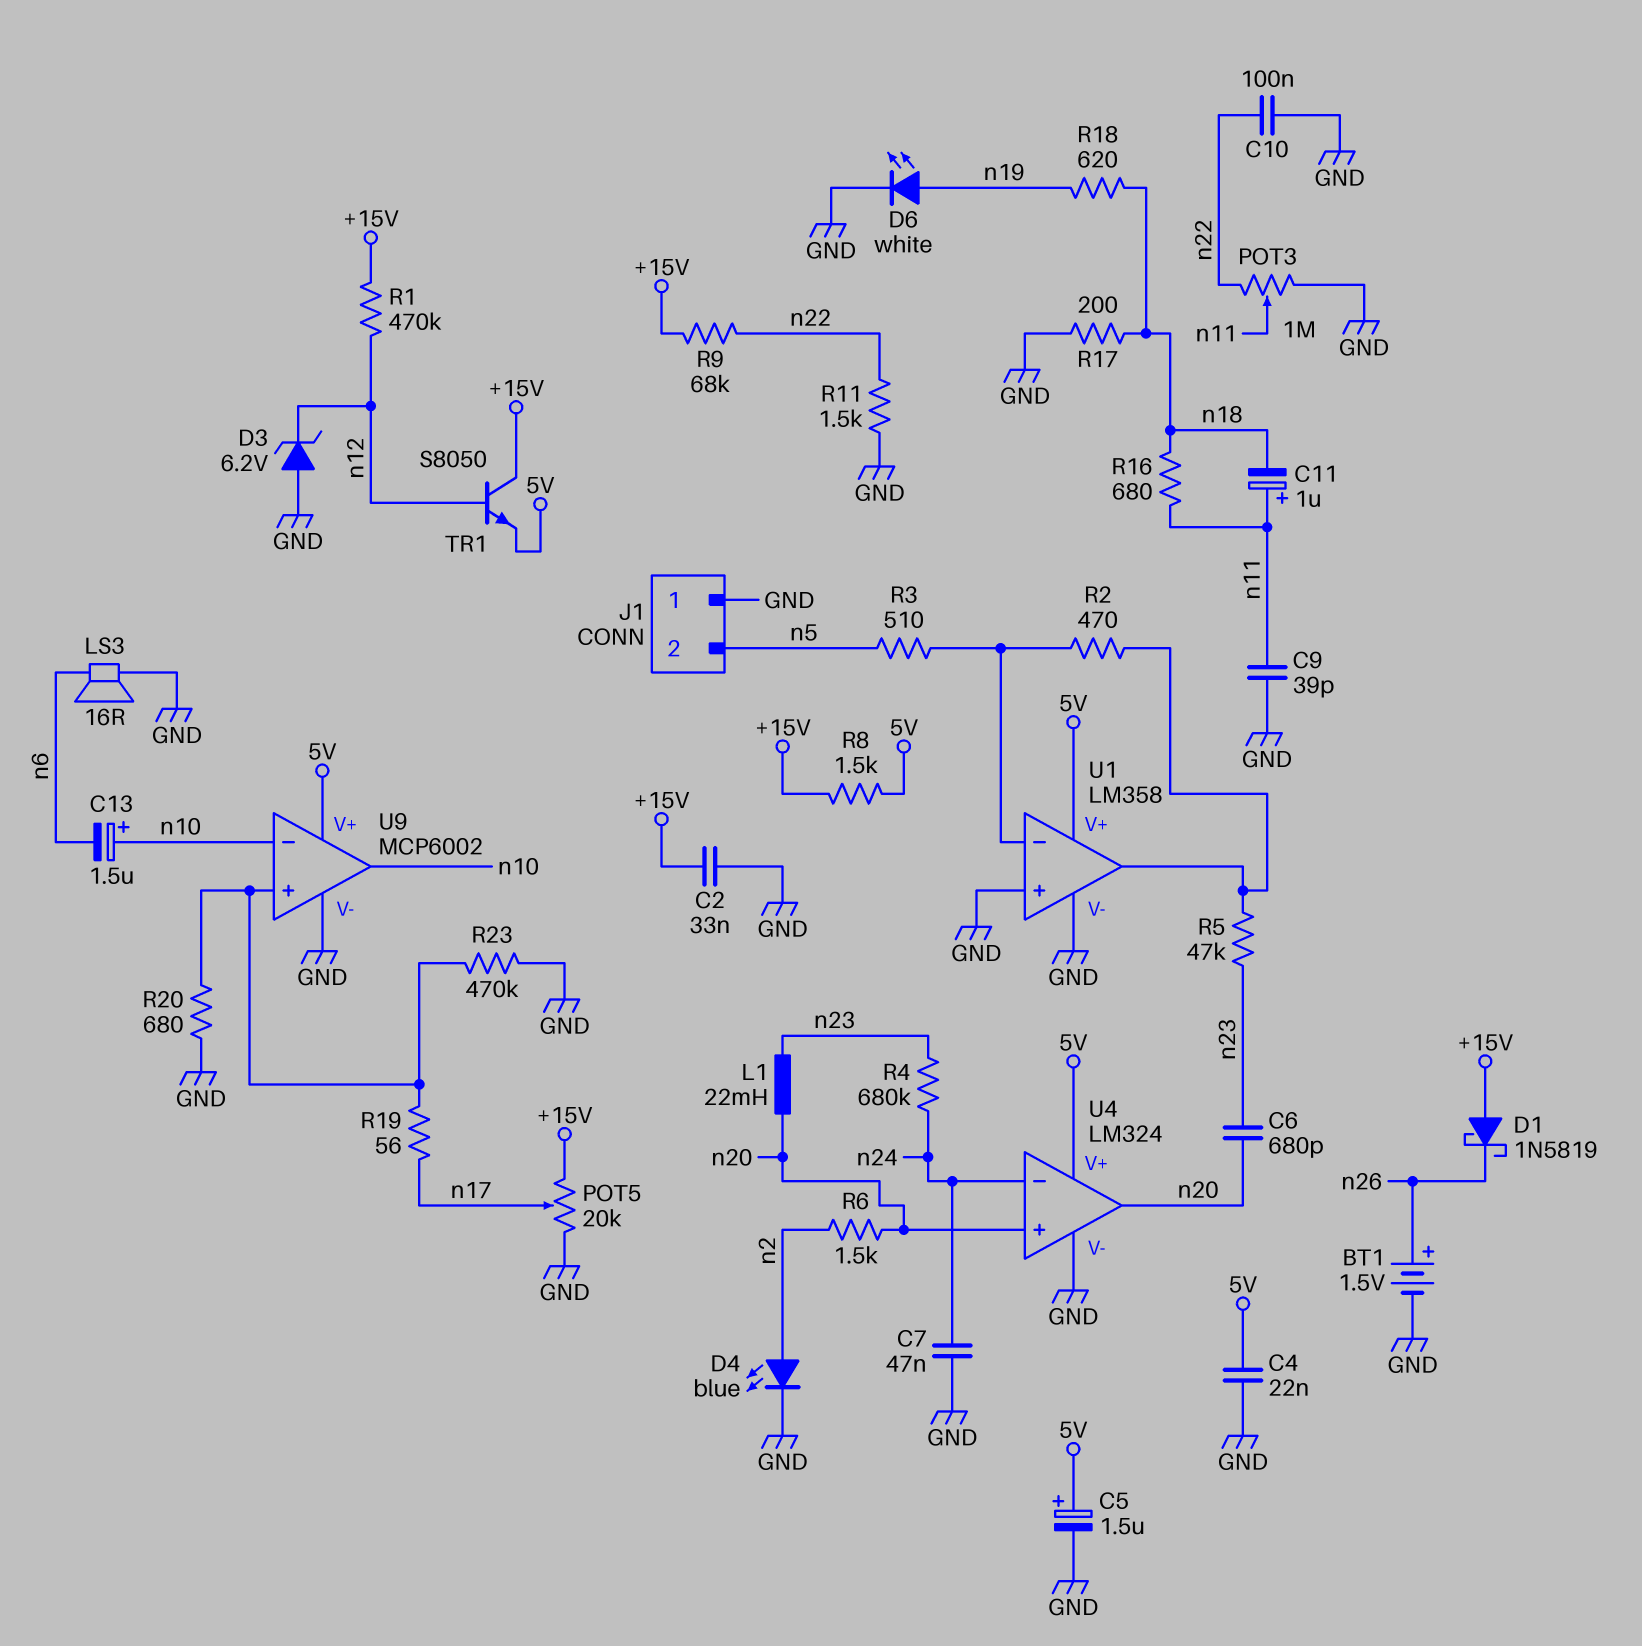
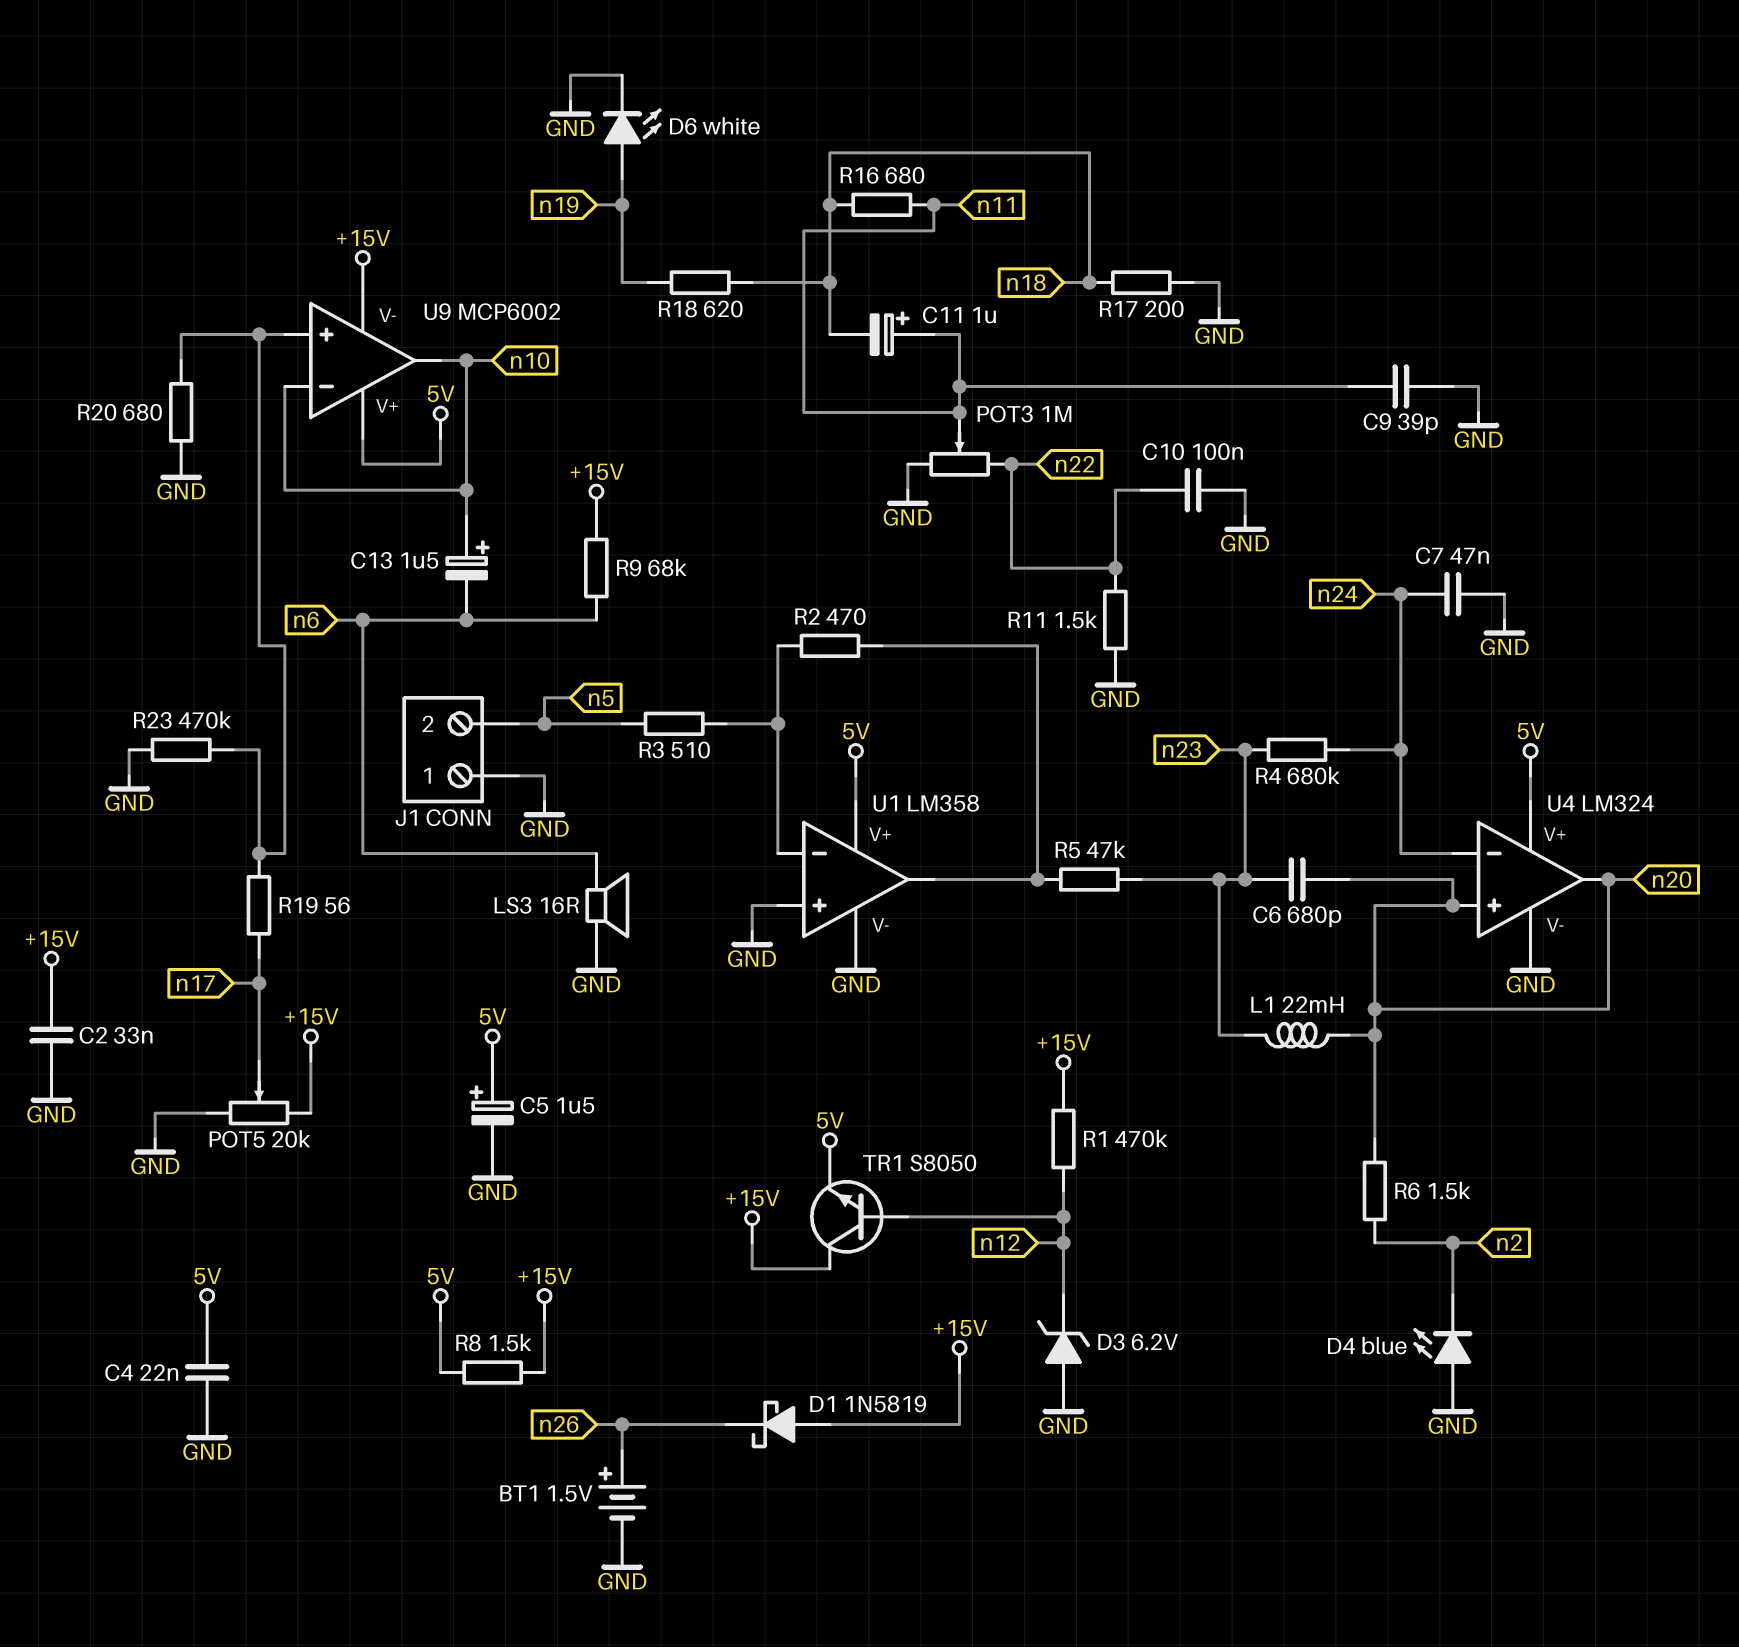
D4: LED blue (A n2, K GND) -> LED blue (A GND, K n2)
R9: 68k (+15V, n22) -> 68k (+15V, n6)
U9 pin V-: GND -> +15V

